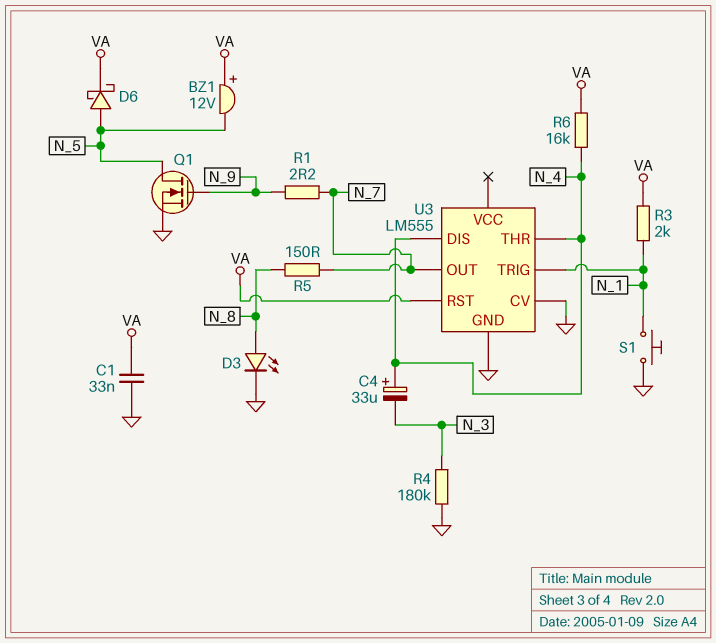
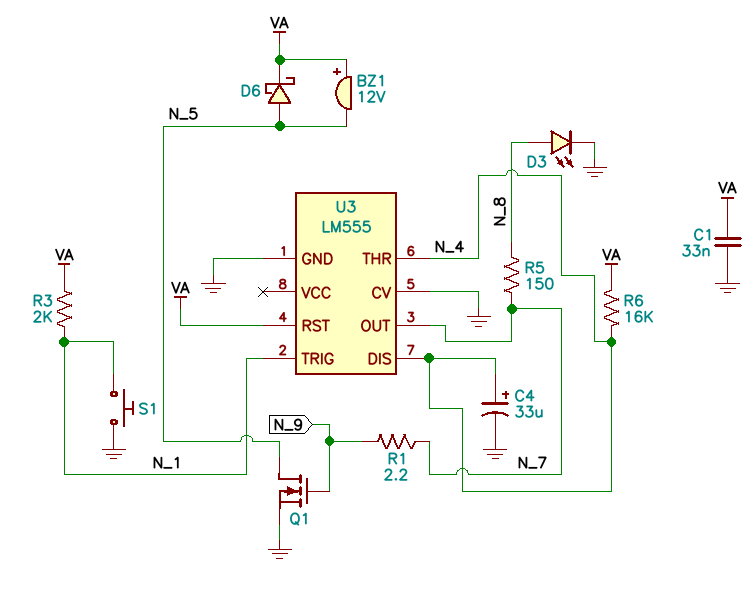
C4: 33uF (plus N_4, minus N_3) -> 33uF (plus N_4, minus GND)
R4: 180k (GND, N_3) -> none

